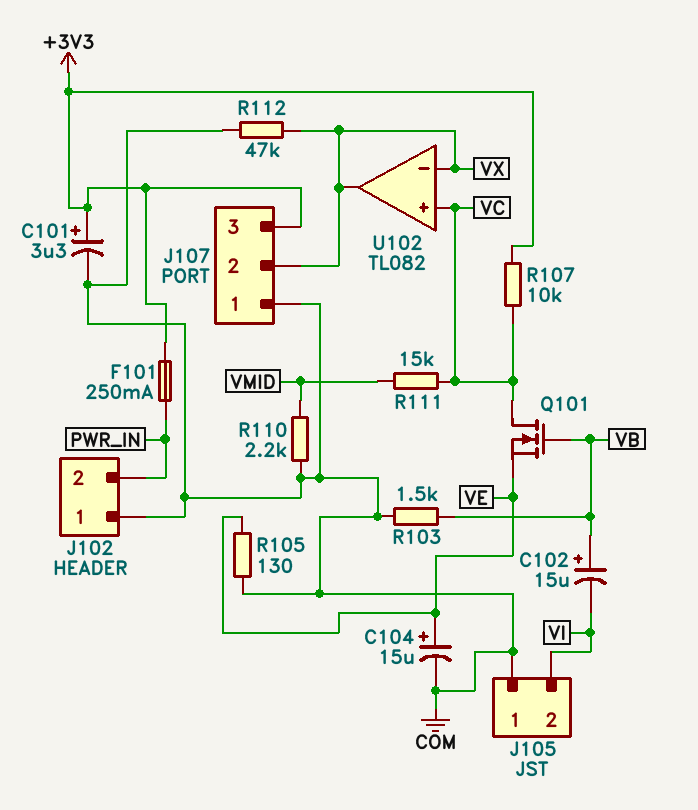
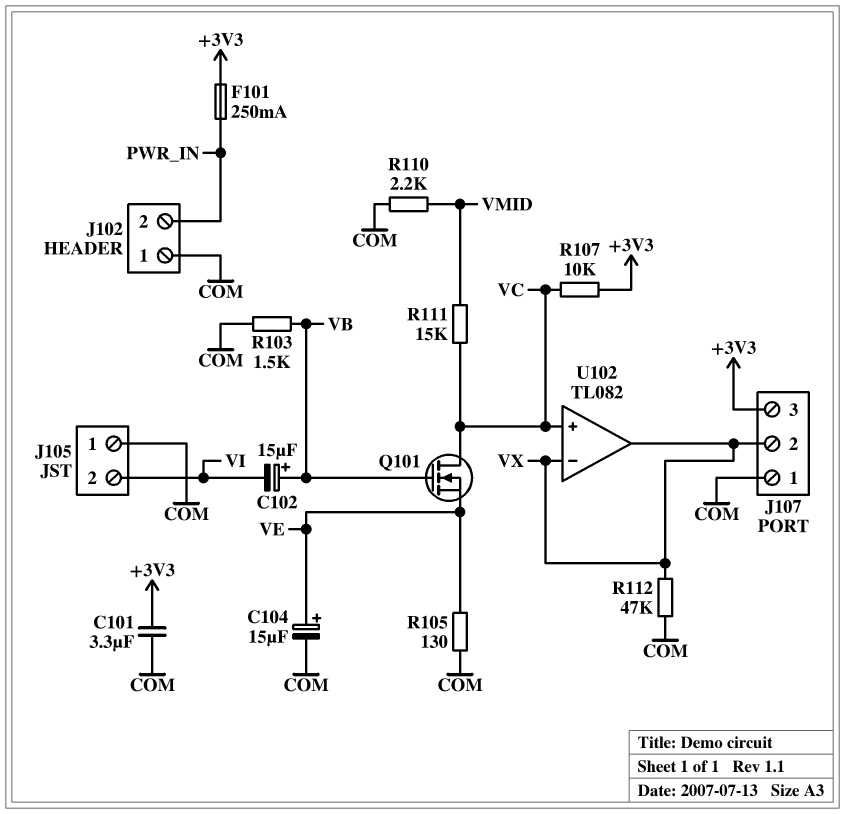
C101: 3.3uF (plus +3V3, minus COM) -> 3.3uF (+3V3, COM)

